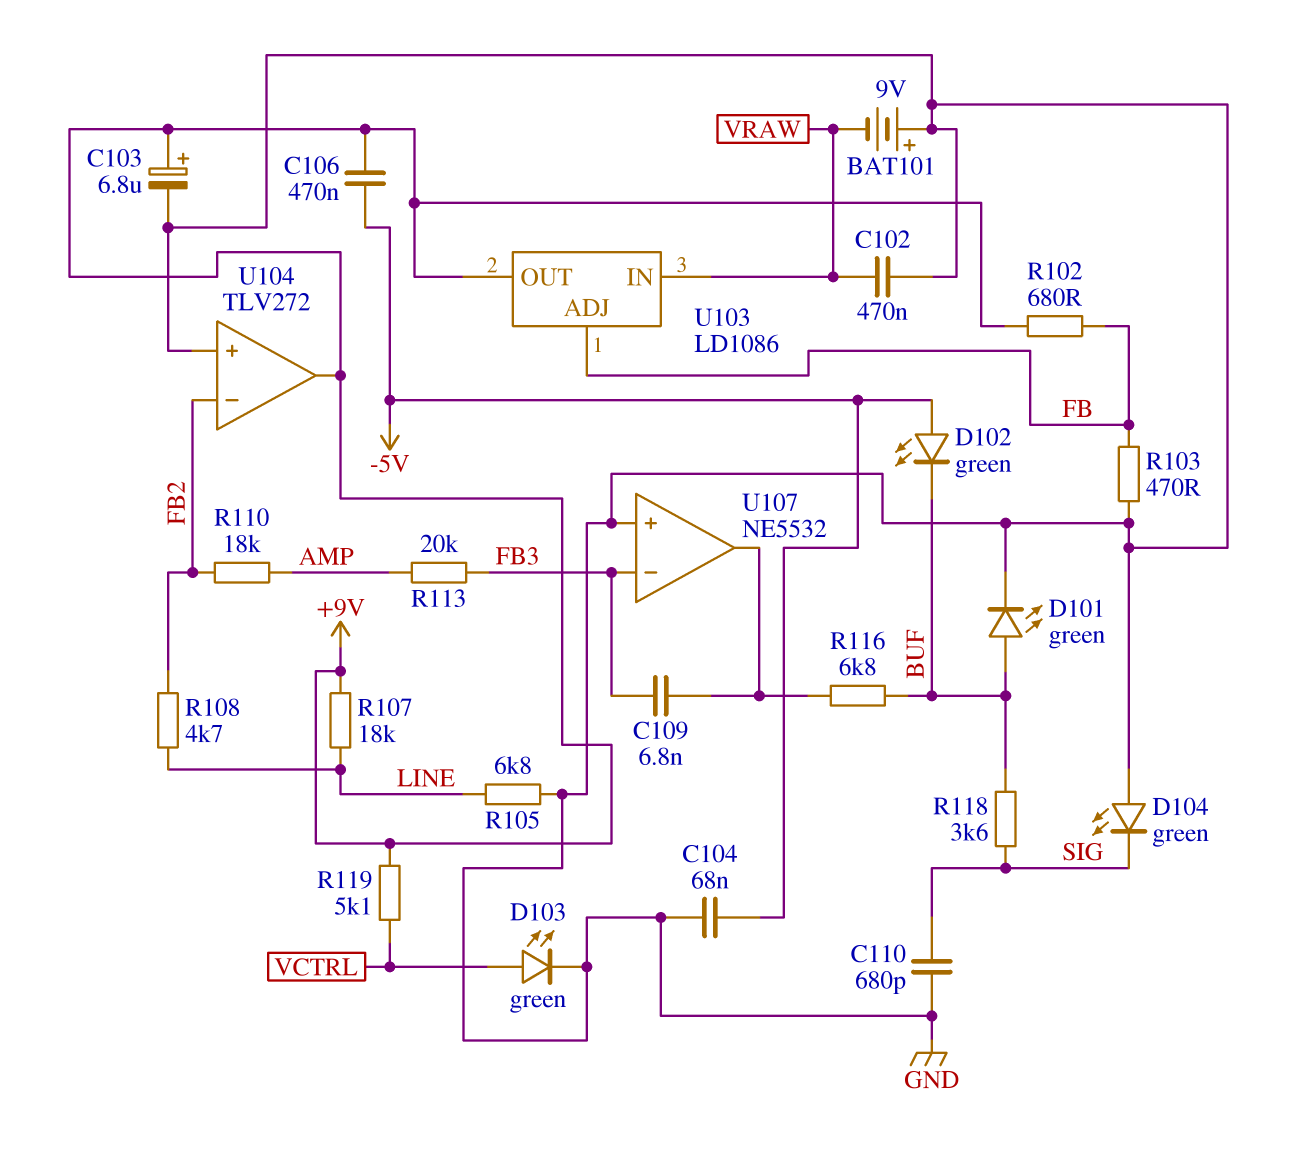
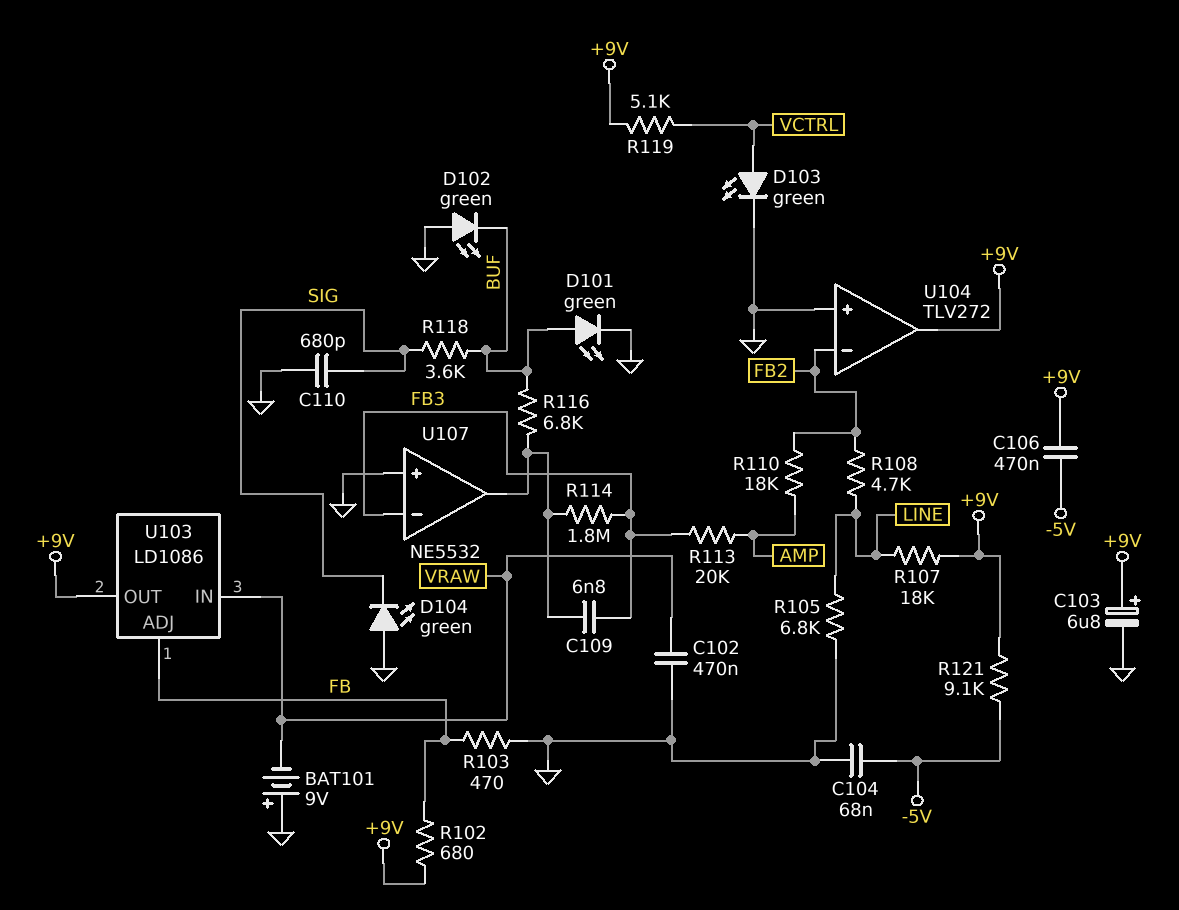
D102: LED green (A -5V, K BUF) -> LED green (A GND, K BUF)
R114: none -> 1.8M (FB3, U107/out)
R121: none -> 9.1k (+9V, -5V)

